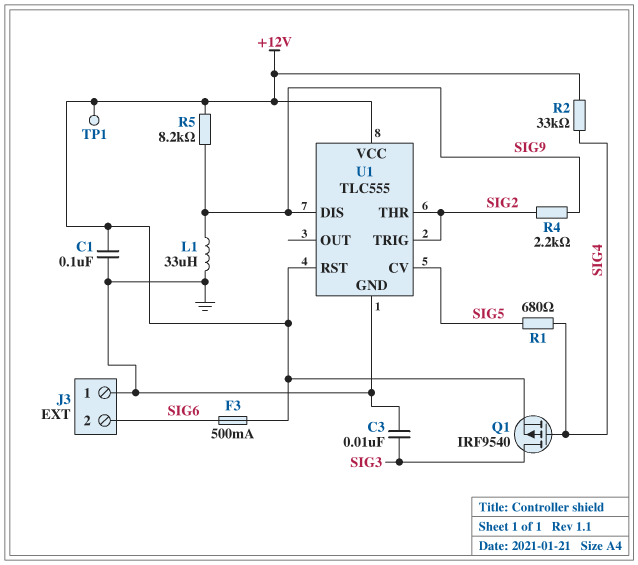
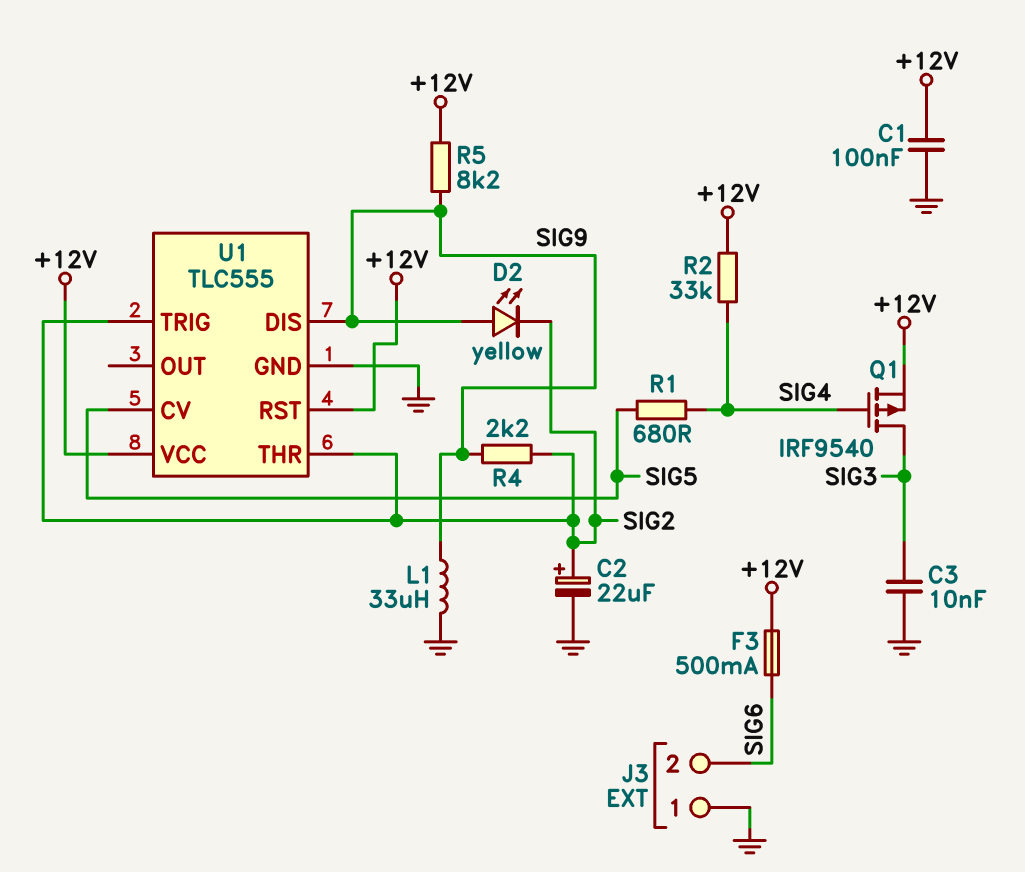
C2: none -> 22uF (plus SIG2, minus GND)
D2: none -> LED yellow (A SIG9, K SIG2)
TP1: test point (+12V) -> none

